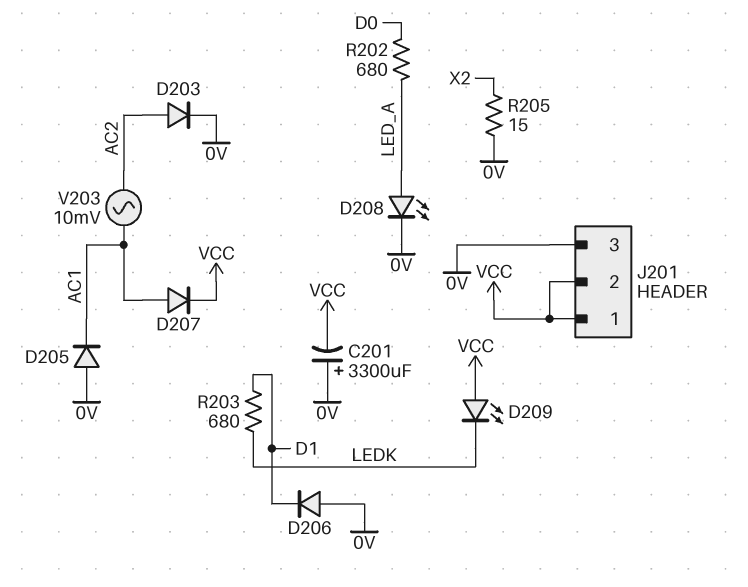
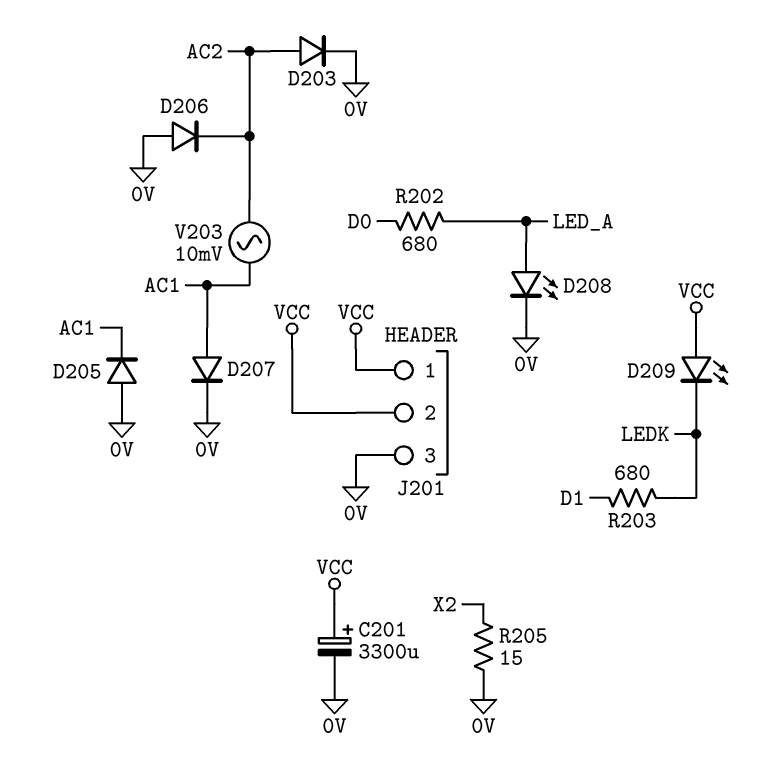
C201: 3300uF (plus 0V, minus VCC) -> 3300uF (plus VCC, minus 0V)
D206: diode (A 0V, K D1) -> diode (A 0V, K AC2)
D207: diode (A AC1, K VCC) -> diode (A AC1, K 0V)

